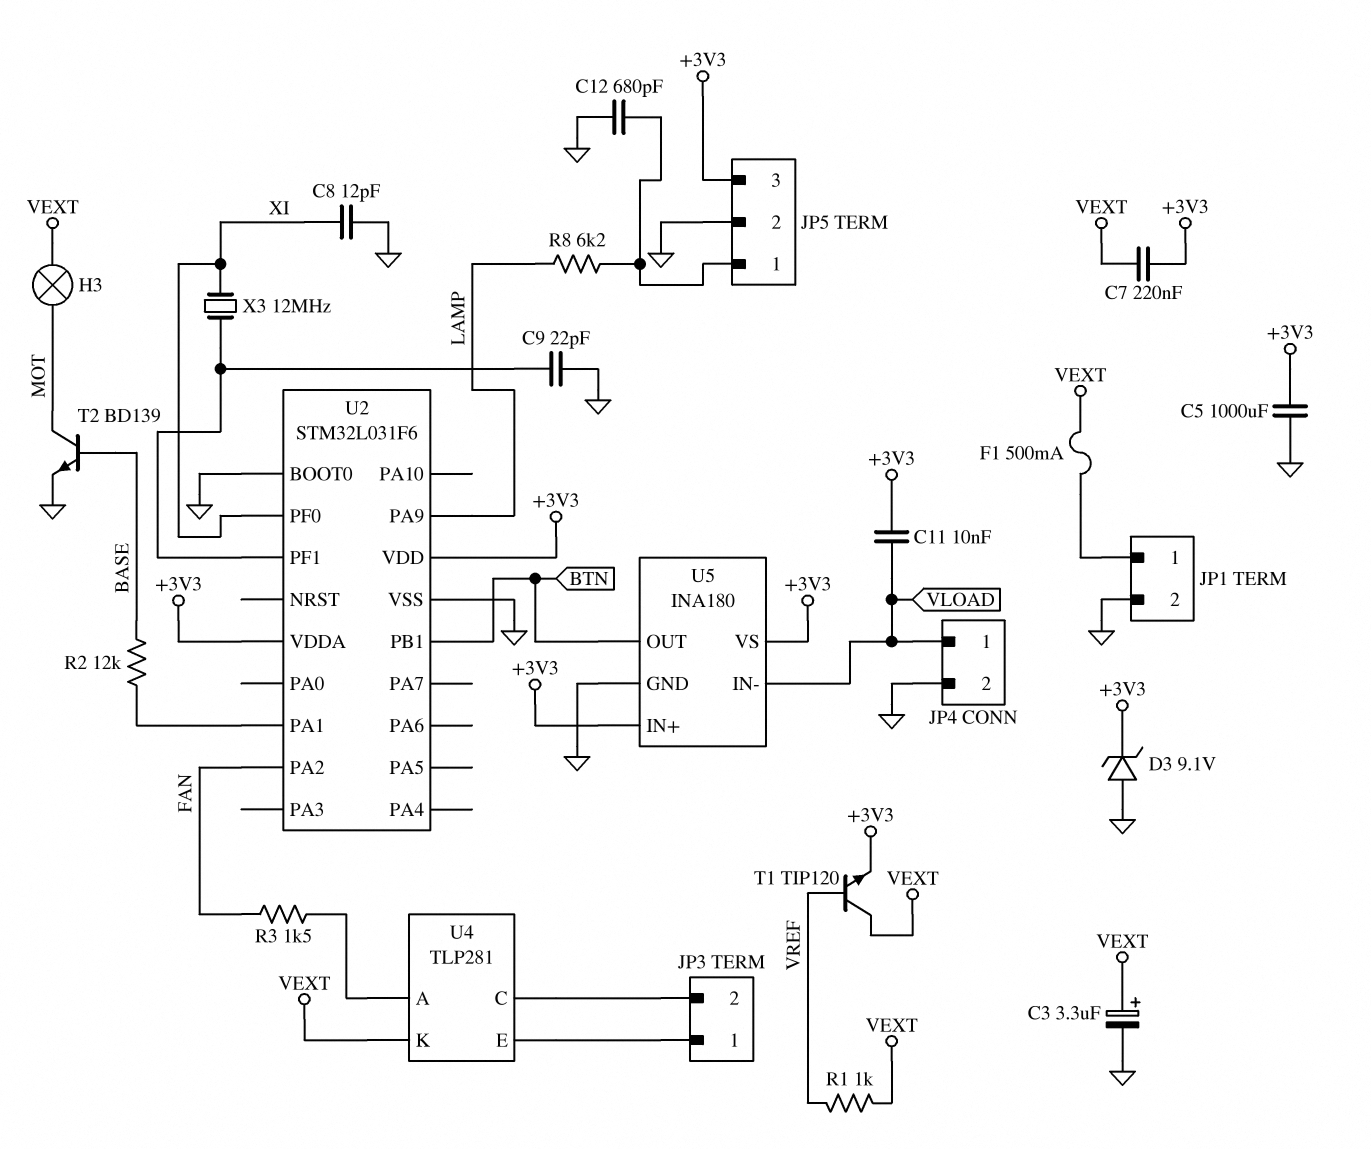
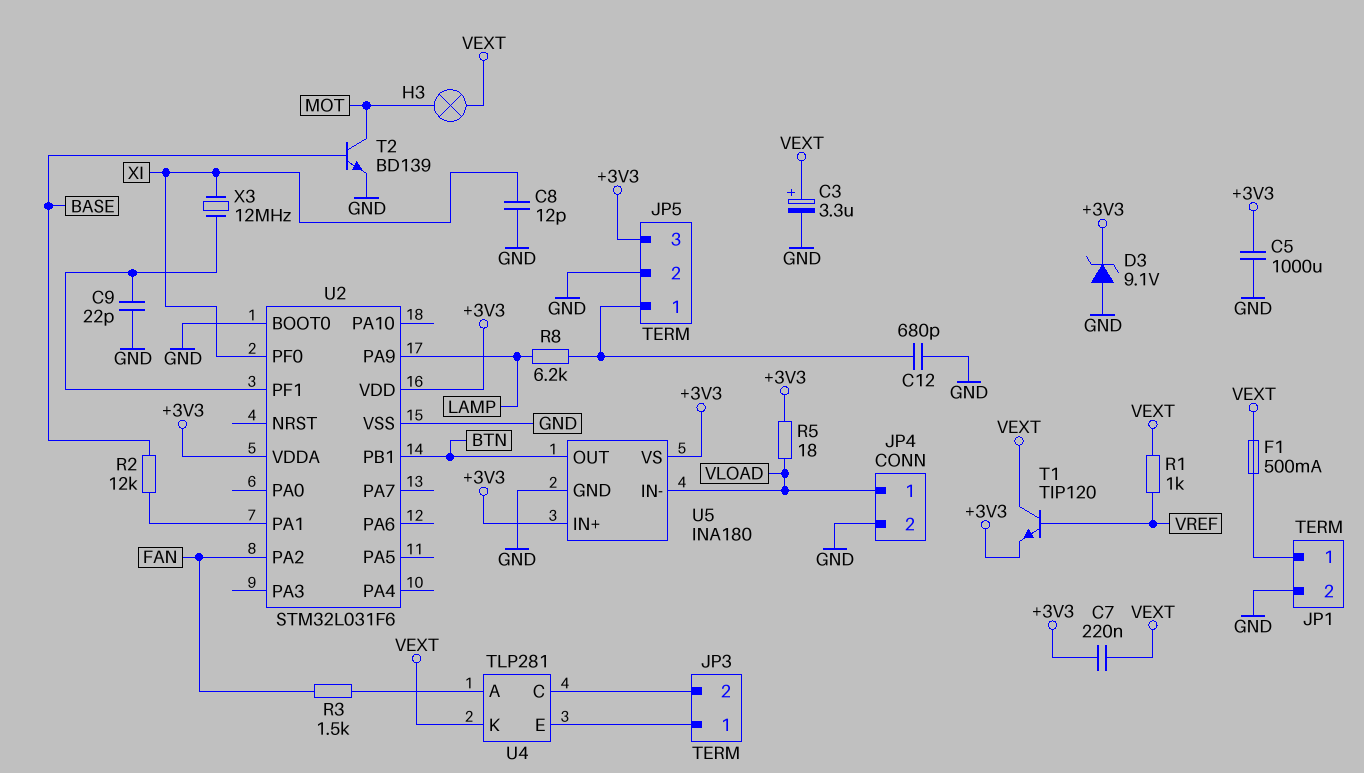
C11: 10nF (+3V3, VLOAD) -> none
R5: none -> 18 (+3V3, VLOAD)

